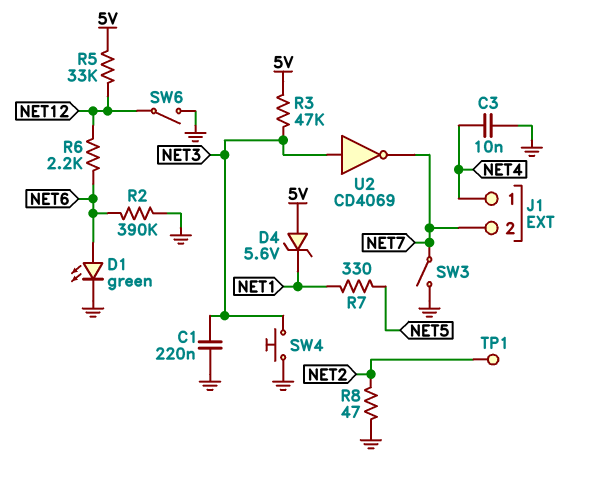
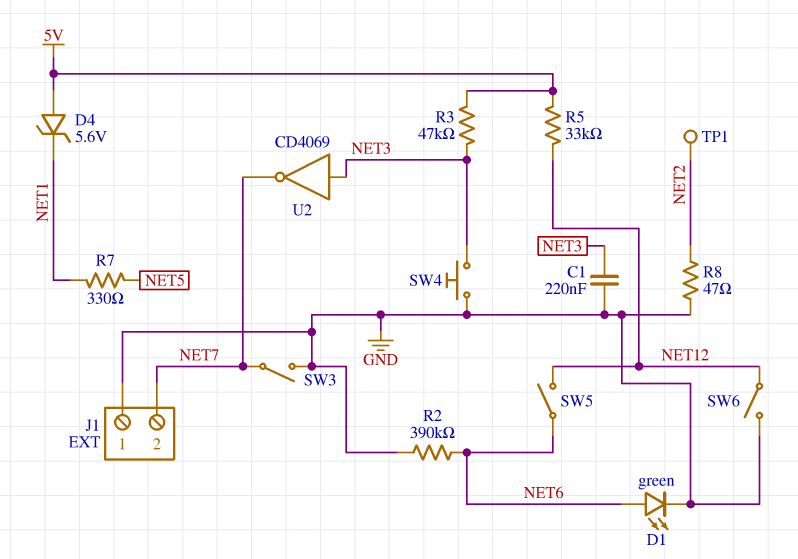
C3: 10nF (GND, NET4) -> none
J1 pin 1: NET4 -> GND
R6: 2.2k (NET6, NET12) -> none
SW5: none -> switch (NET6, NET12)

